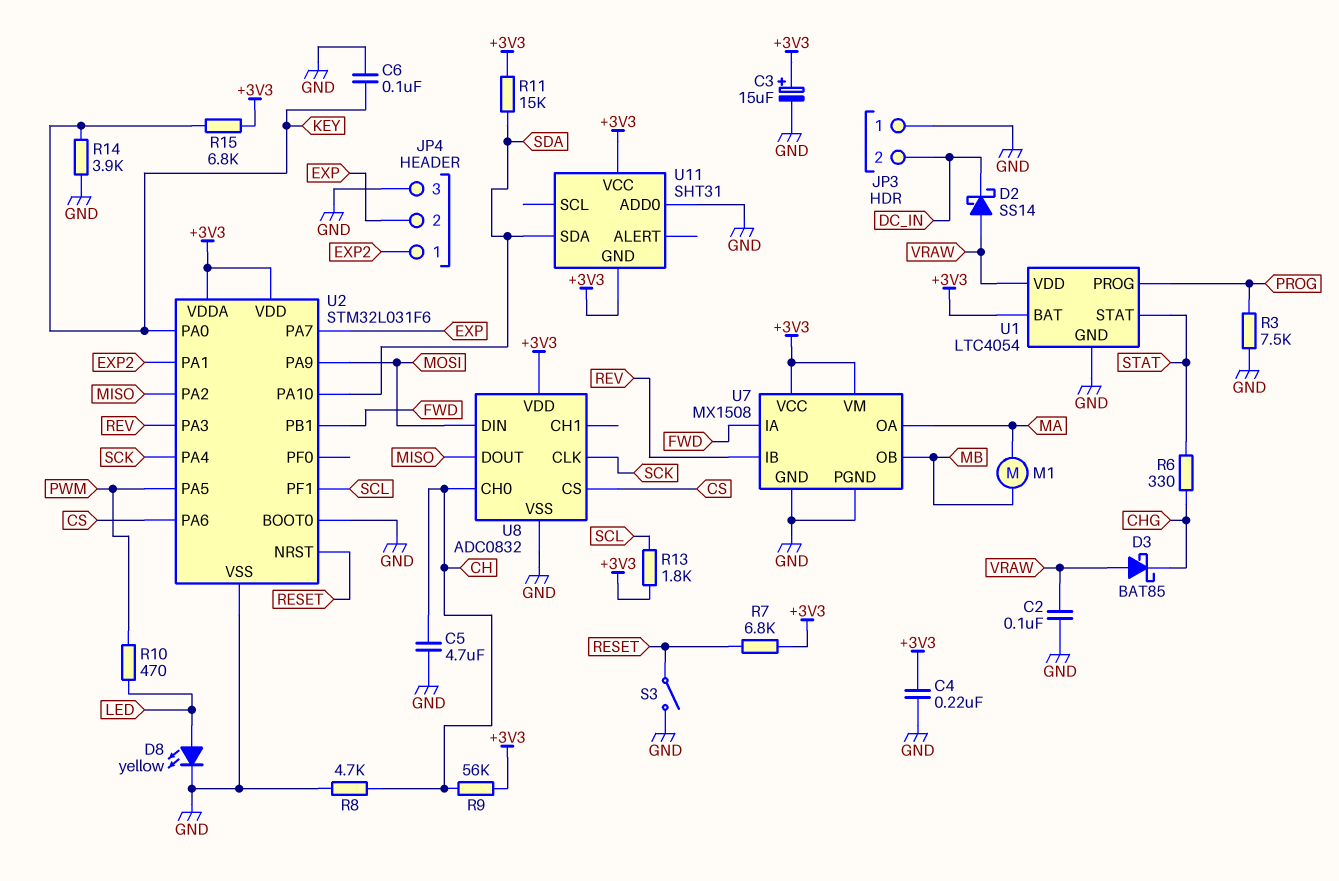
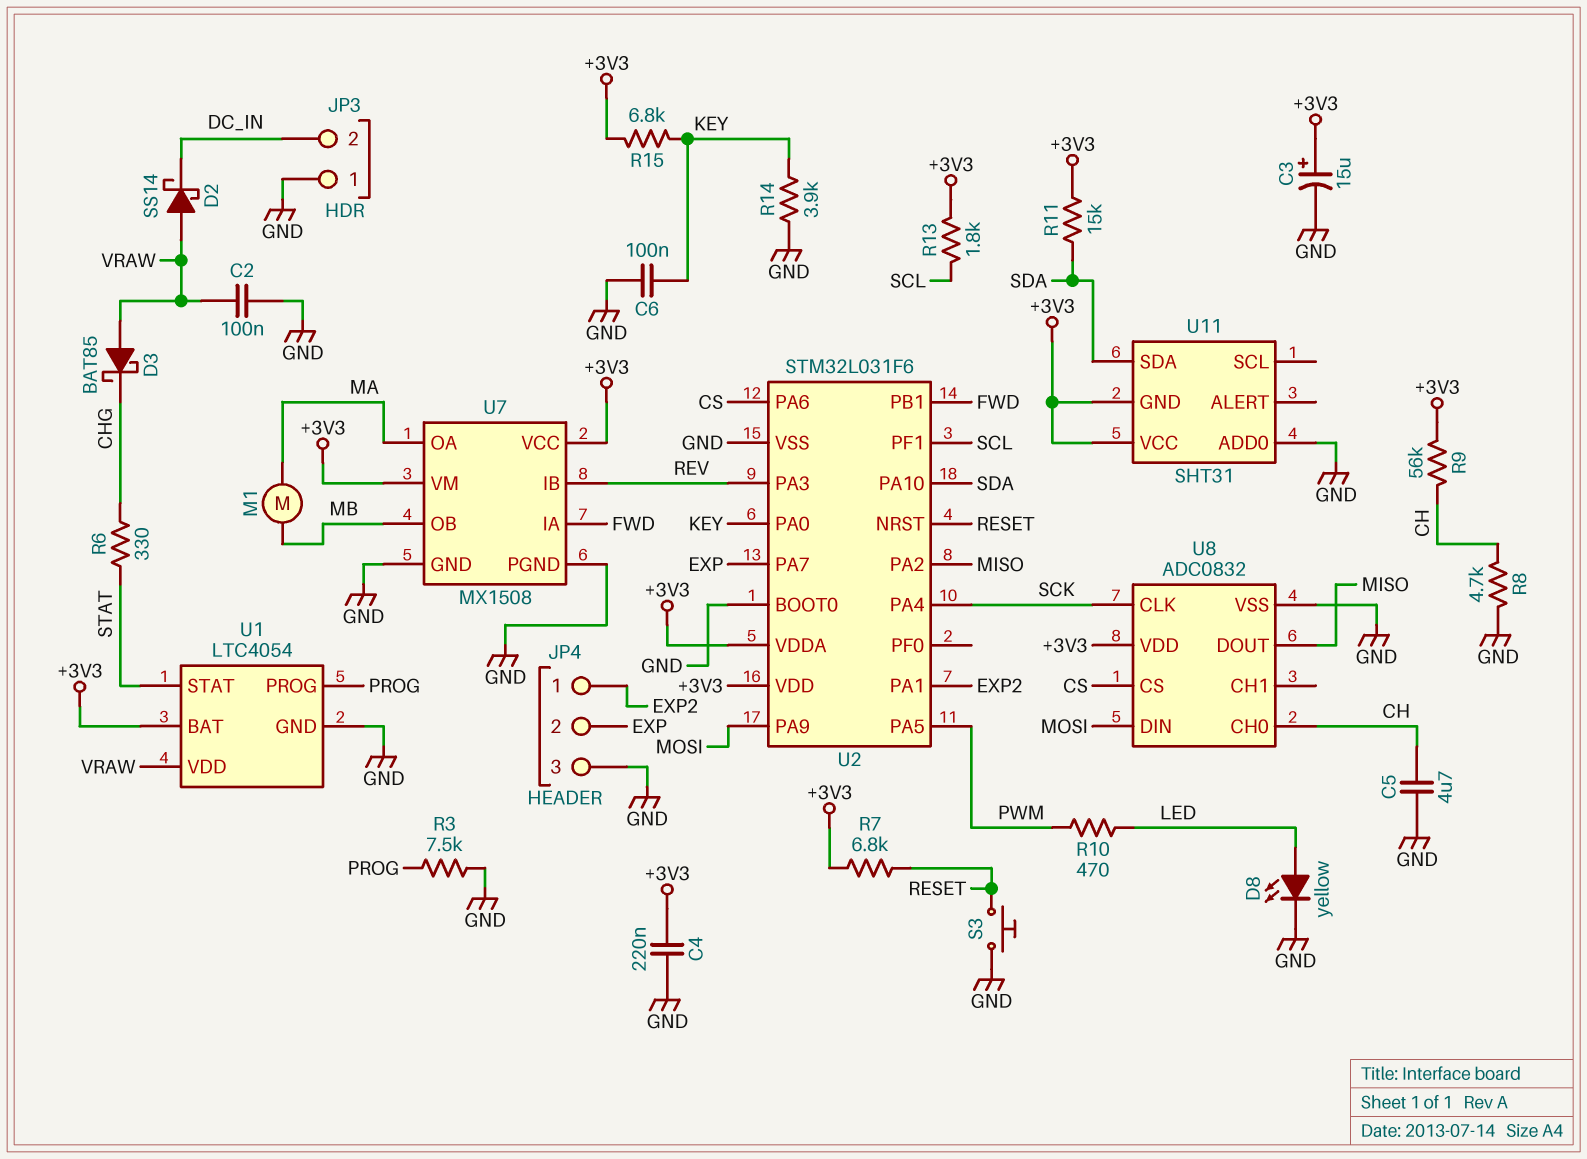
S3: switch (GND, RESET) -> button (GND, RESET)

